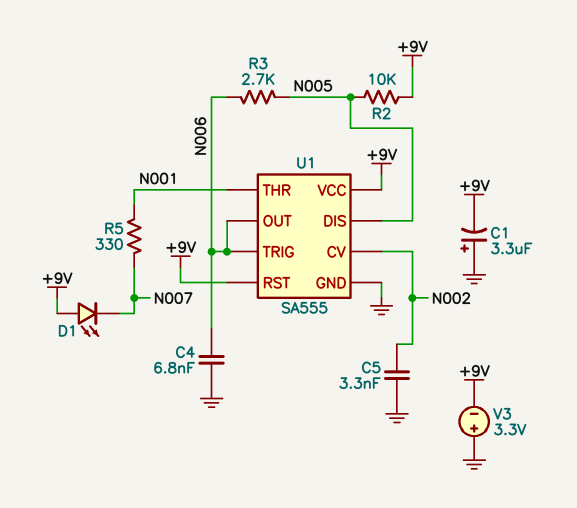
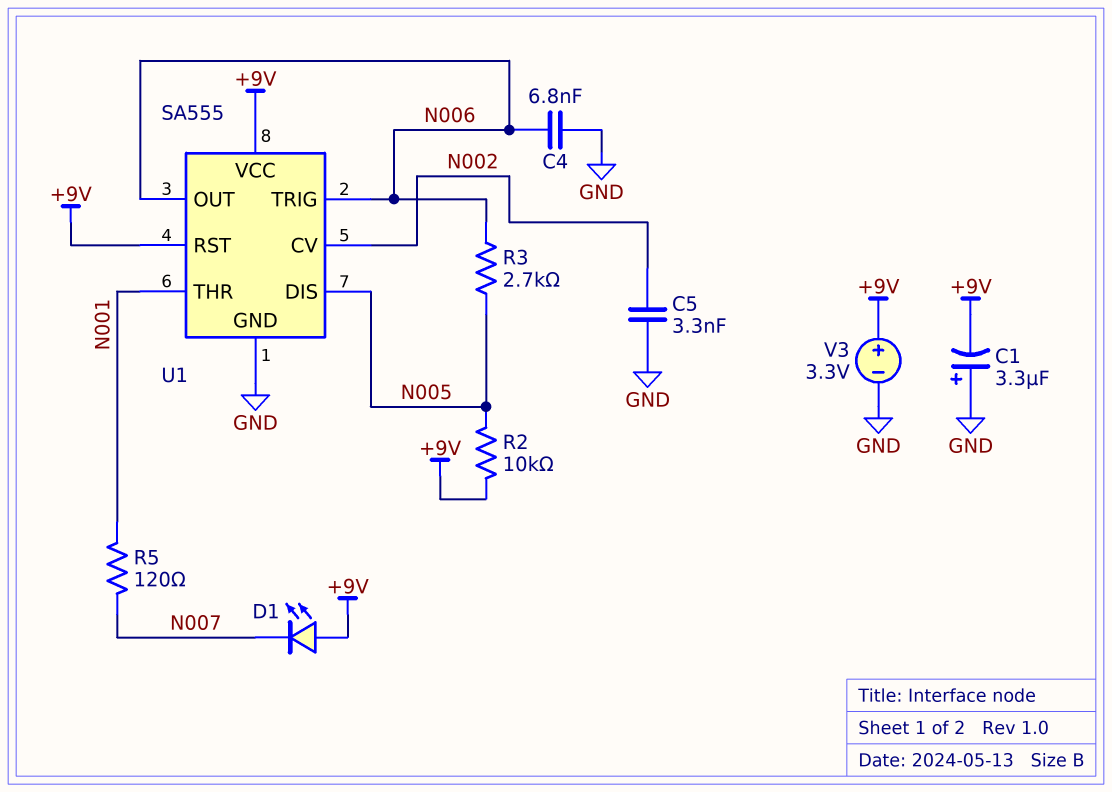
R5: 330 (N001, N007) -> 120 (N001, N007)
V3: 3.3V (plus GND, minus +9V) -> 3.3V (plus +9V, minus GND)

